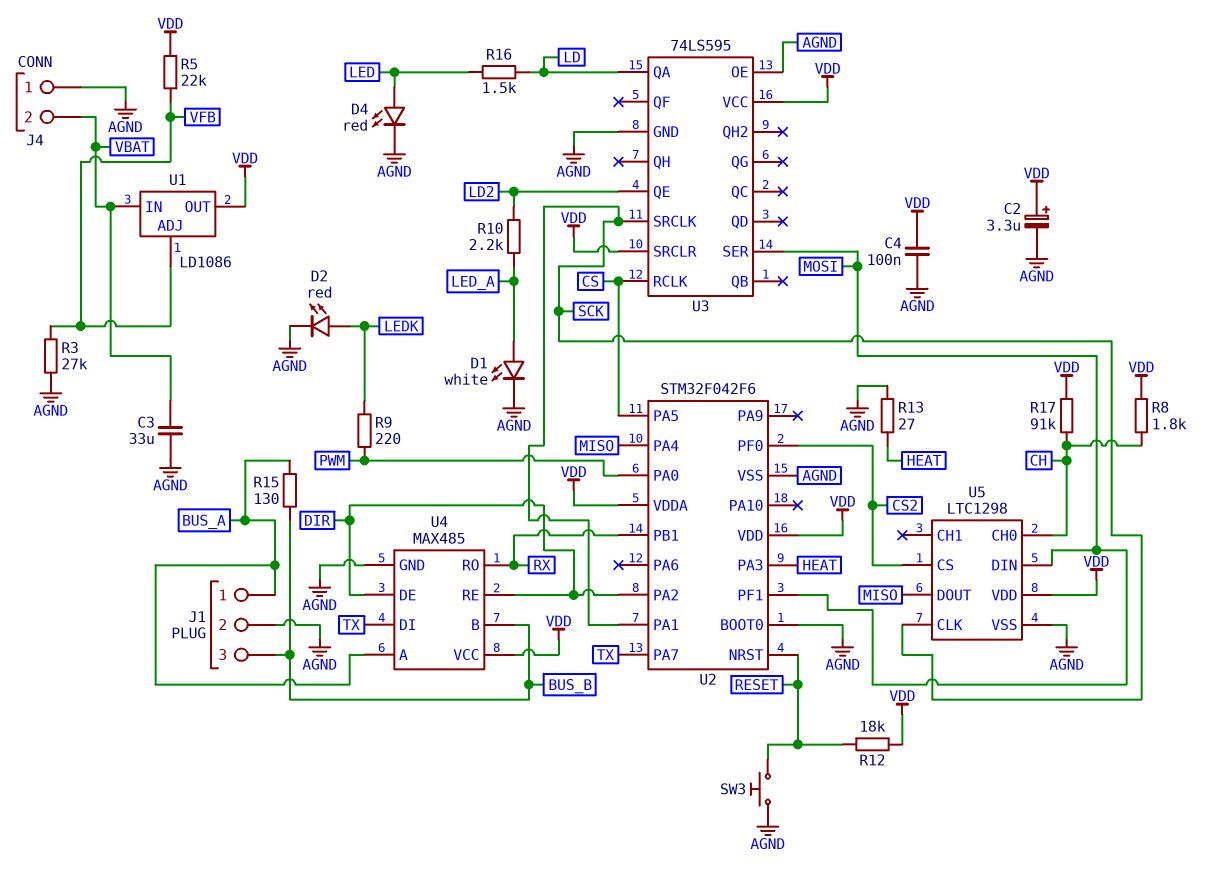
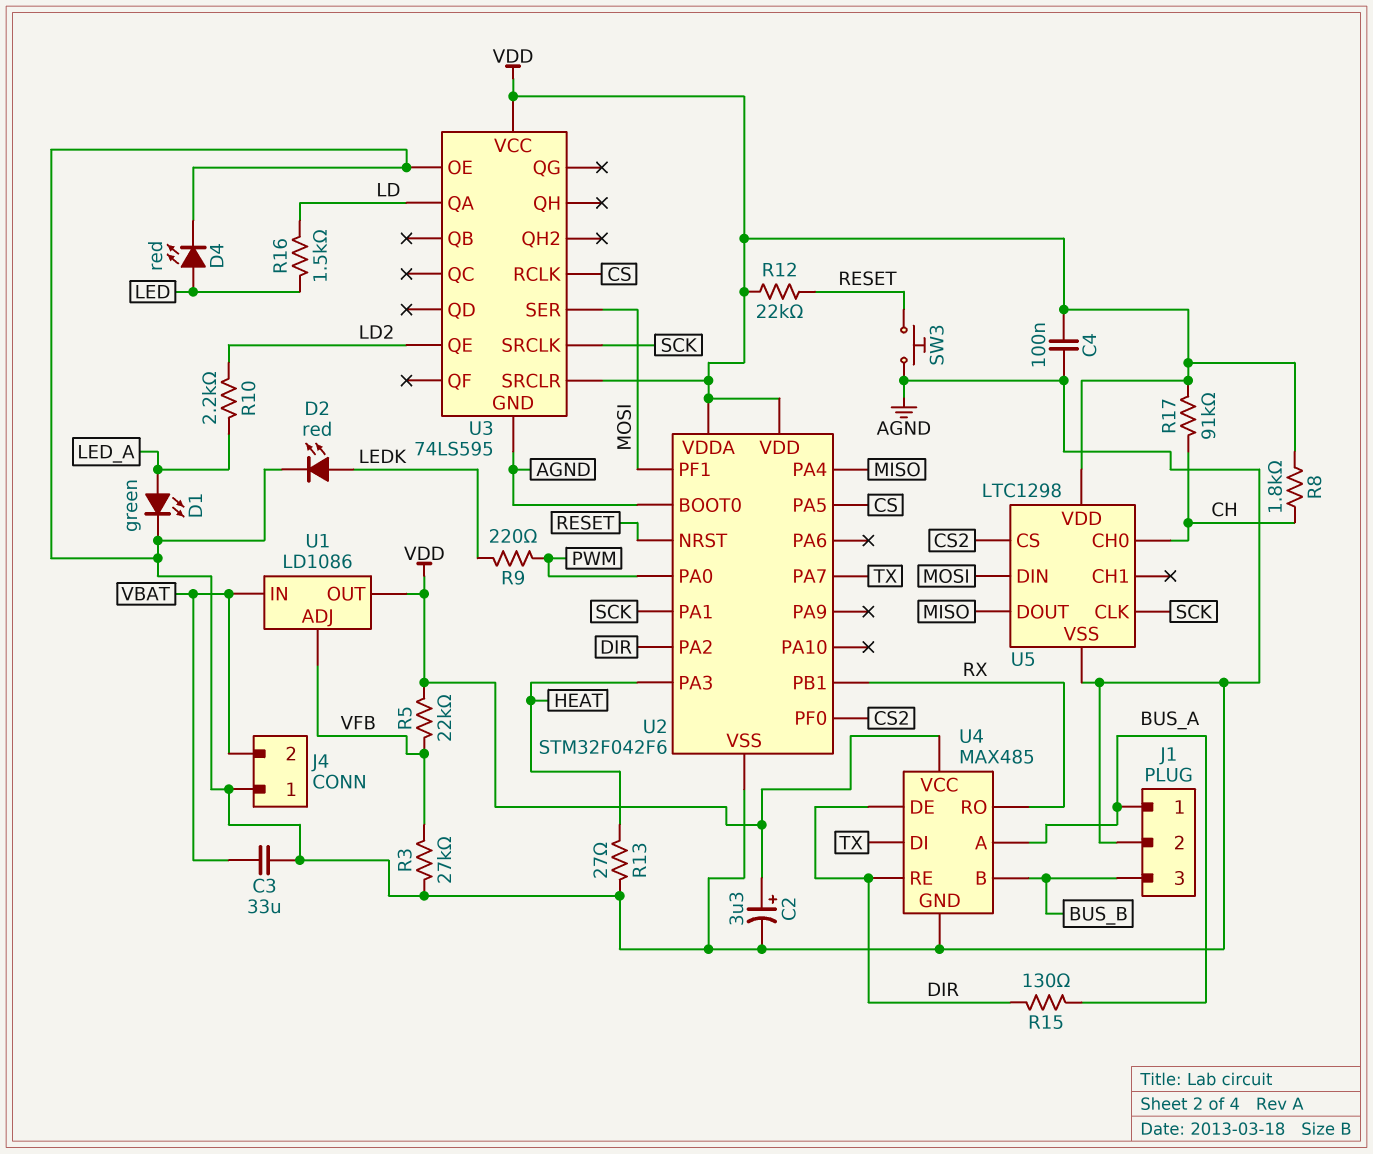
D1: LED white (A LED_A, K AGND) -> LED green (A LED_A, K AGND)
R12: 18k (RESET, VDD) -> 22k (RESET, VDD)
R15: 130 (BUS_A, BUS_B) -> 130 (BUS_A, DIR)

